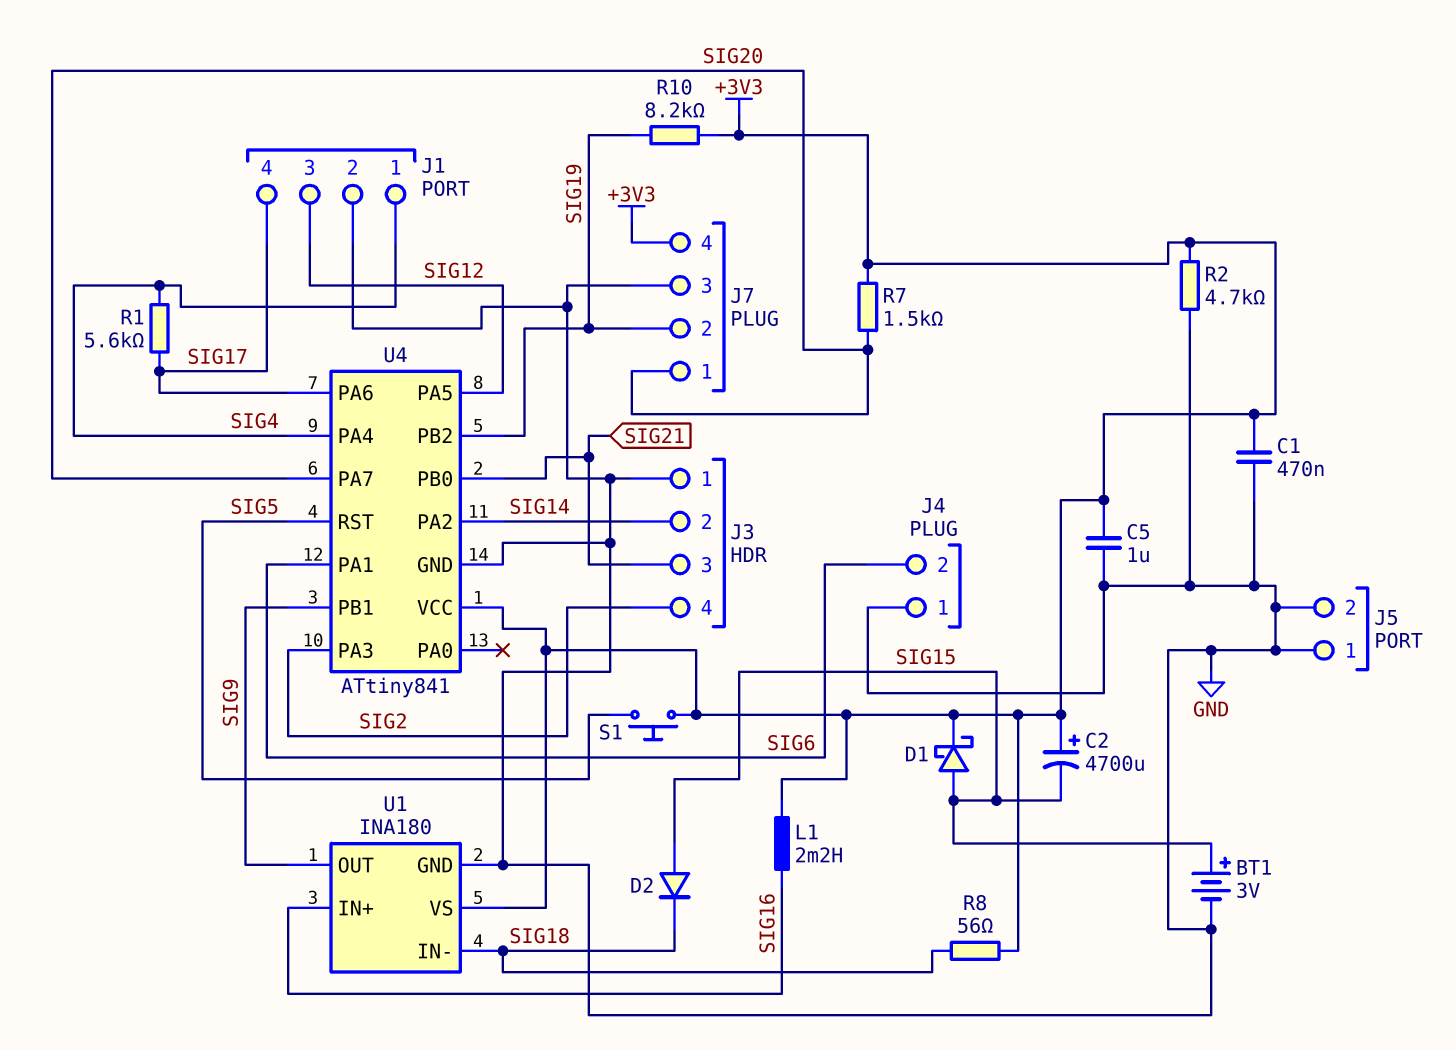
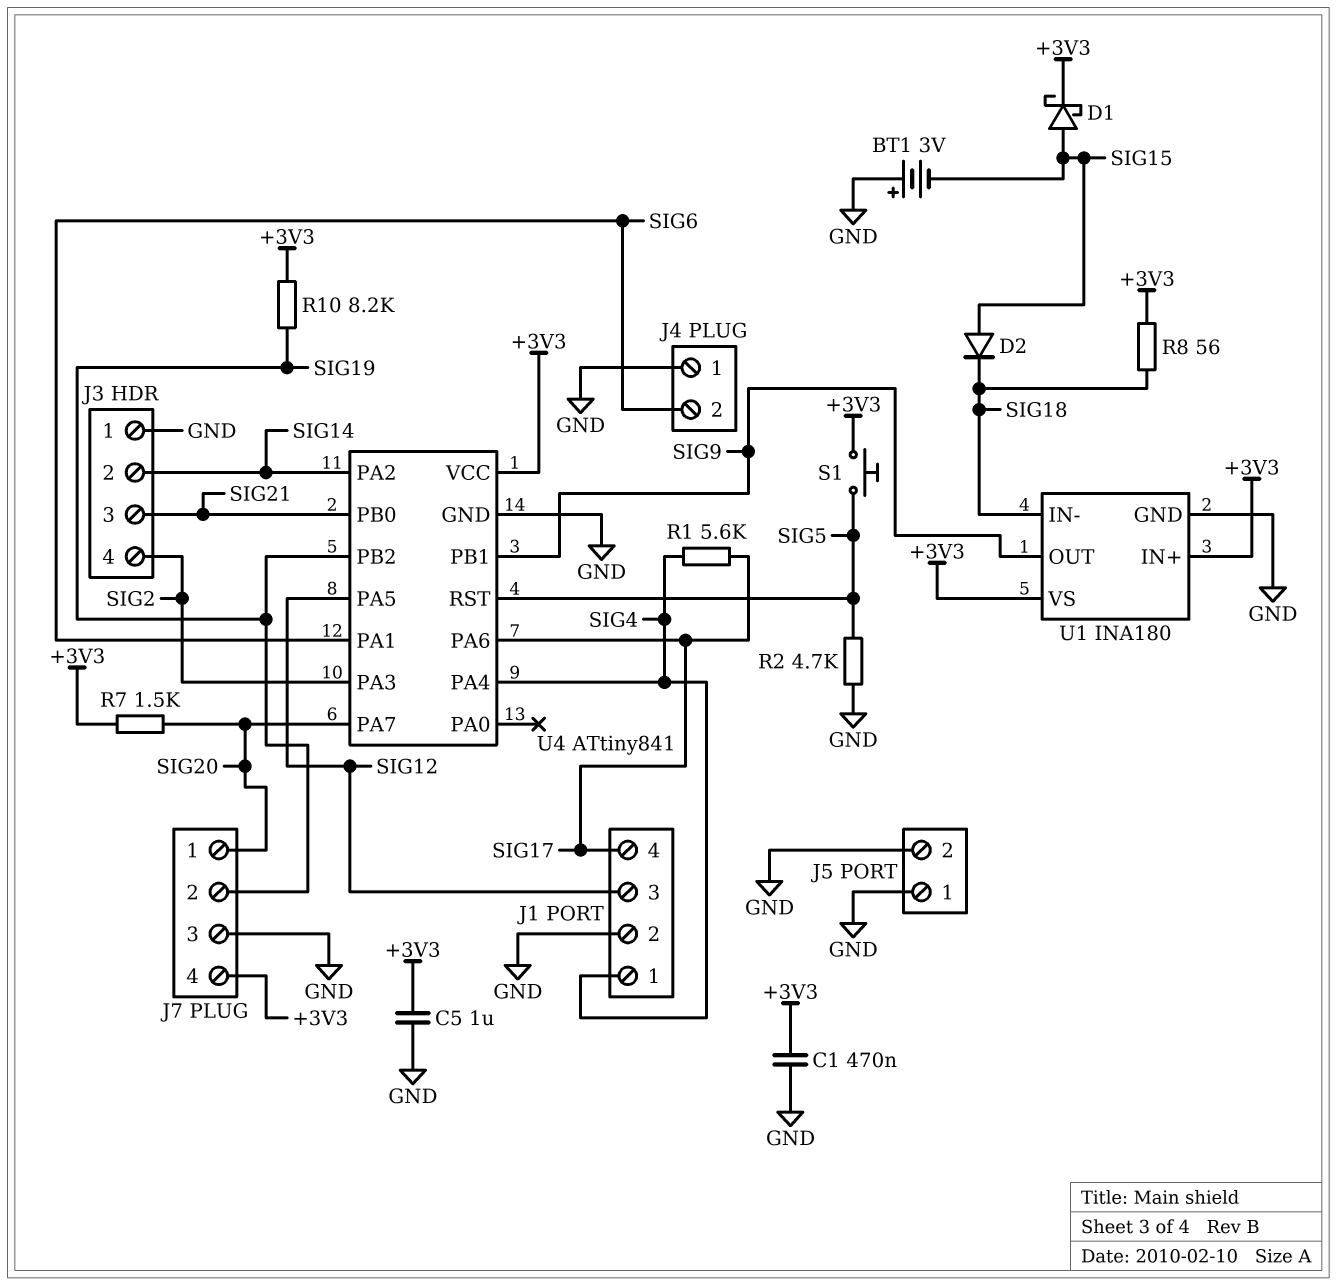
BT1: 3V (plus SIG15, minus GND) -> 3V (plus GND, minus SIG15)
C2: 4700uF (plus +3V3, minus SIG15) -> none
L1: 2.2mH (+3V3, SIG16) -> none
R2: 4.7k (+3V3, GND) -> 4.7k (GND, SIG5)
U1 pin IN+: SIG16 -> +3V3

